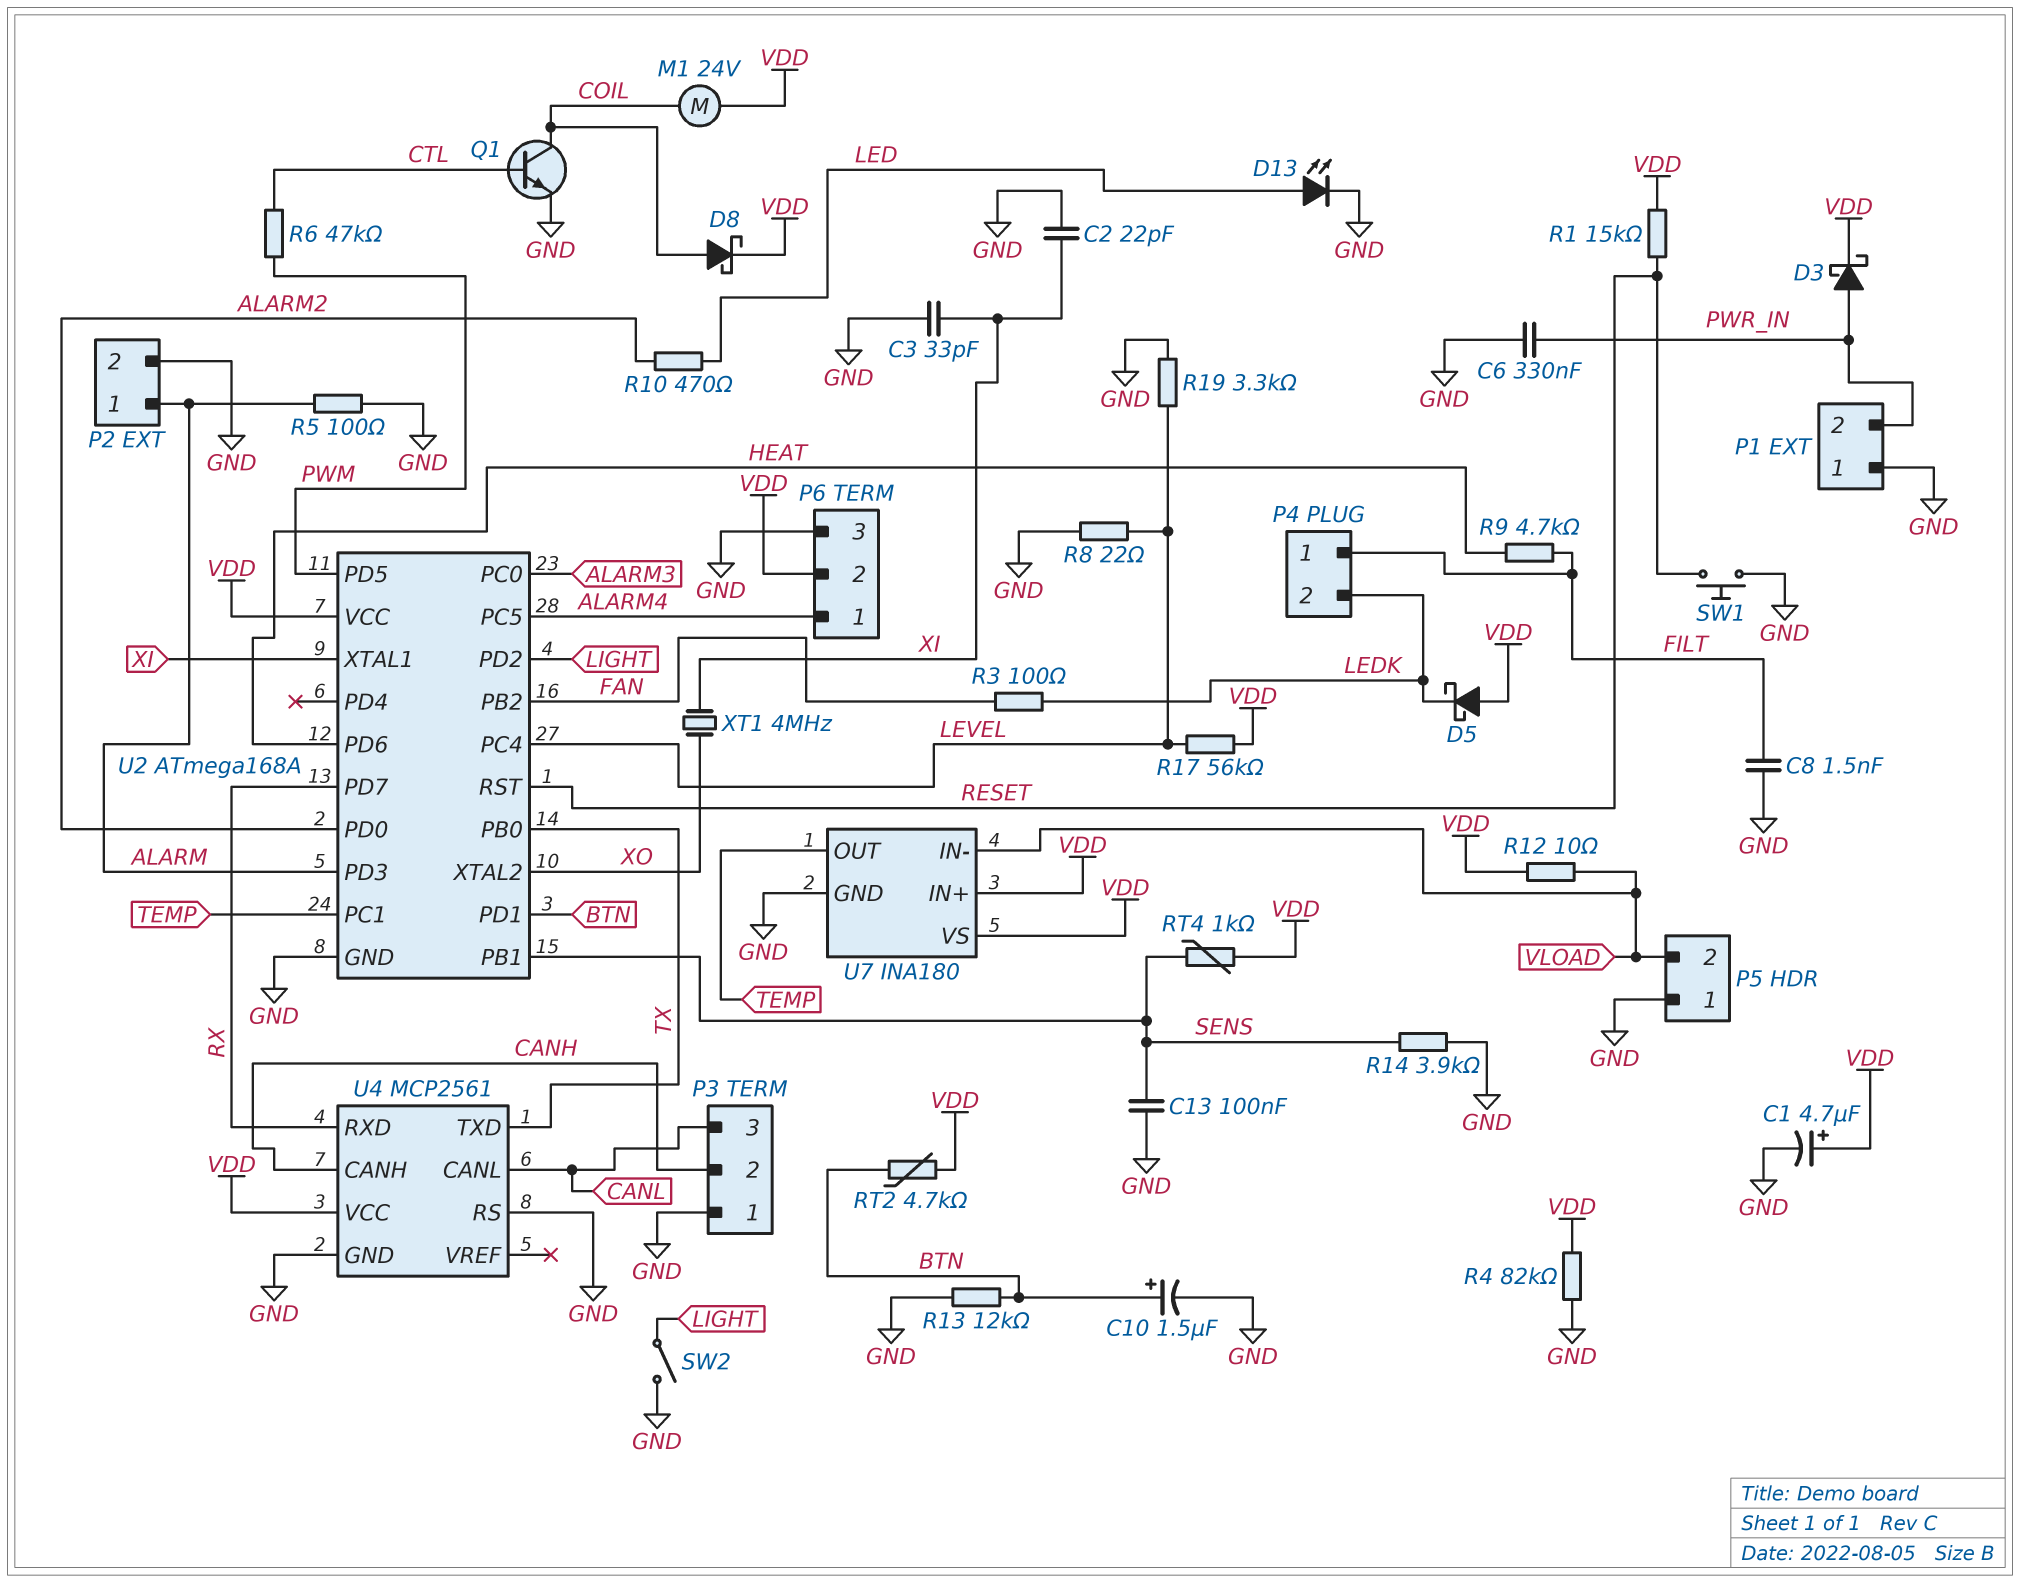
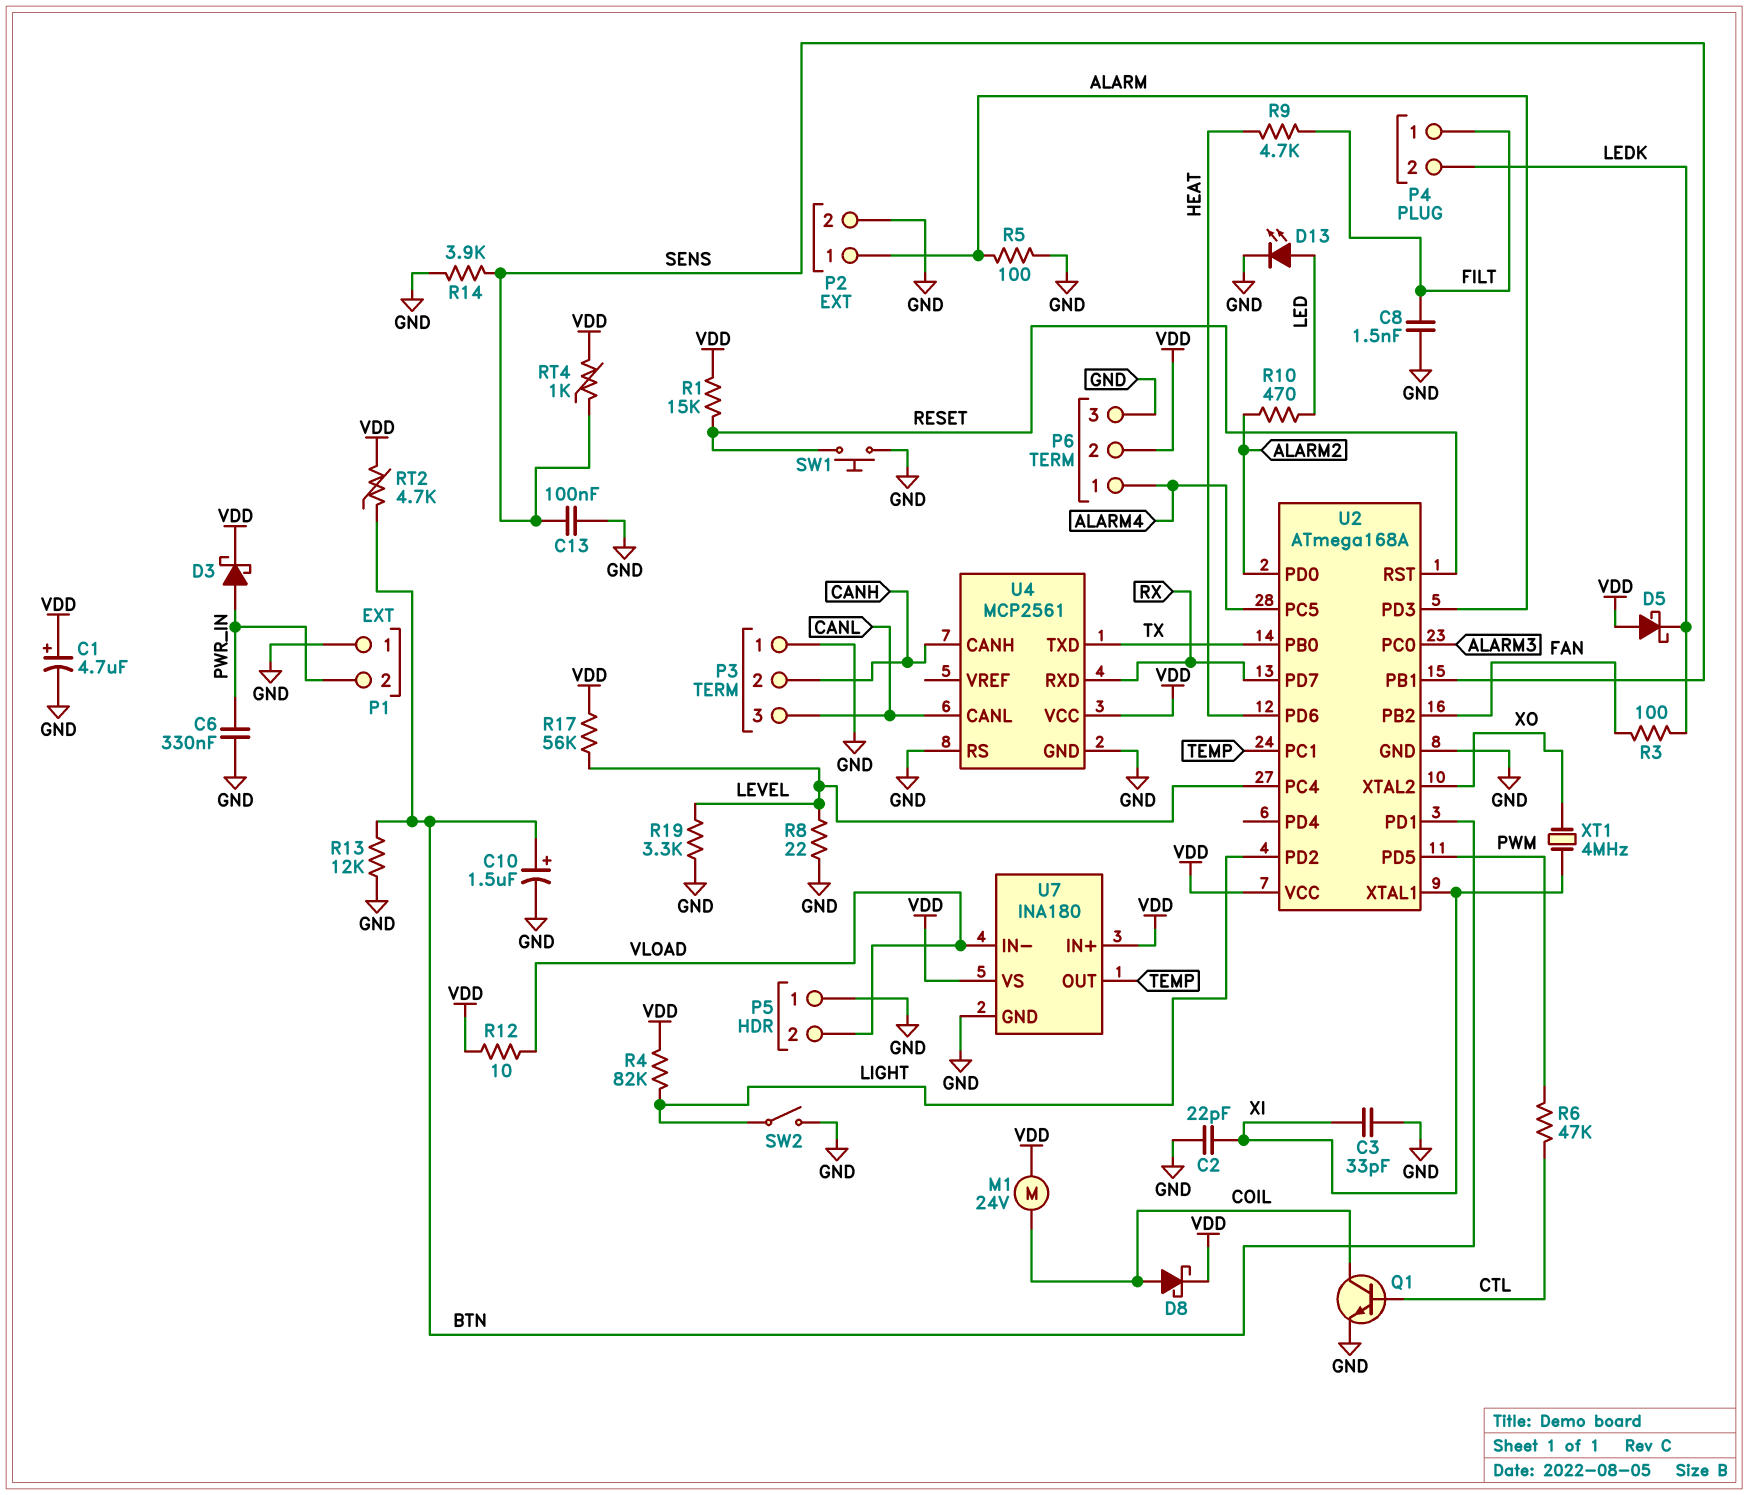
R4: 82k (GND, VDD) -> 82k (LIGHT, VDD)

